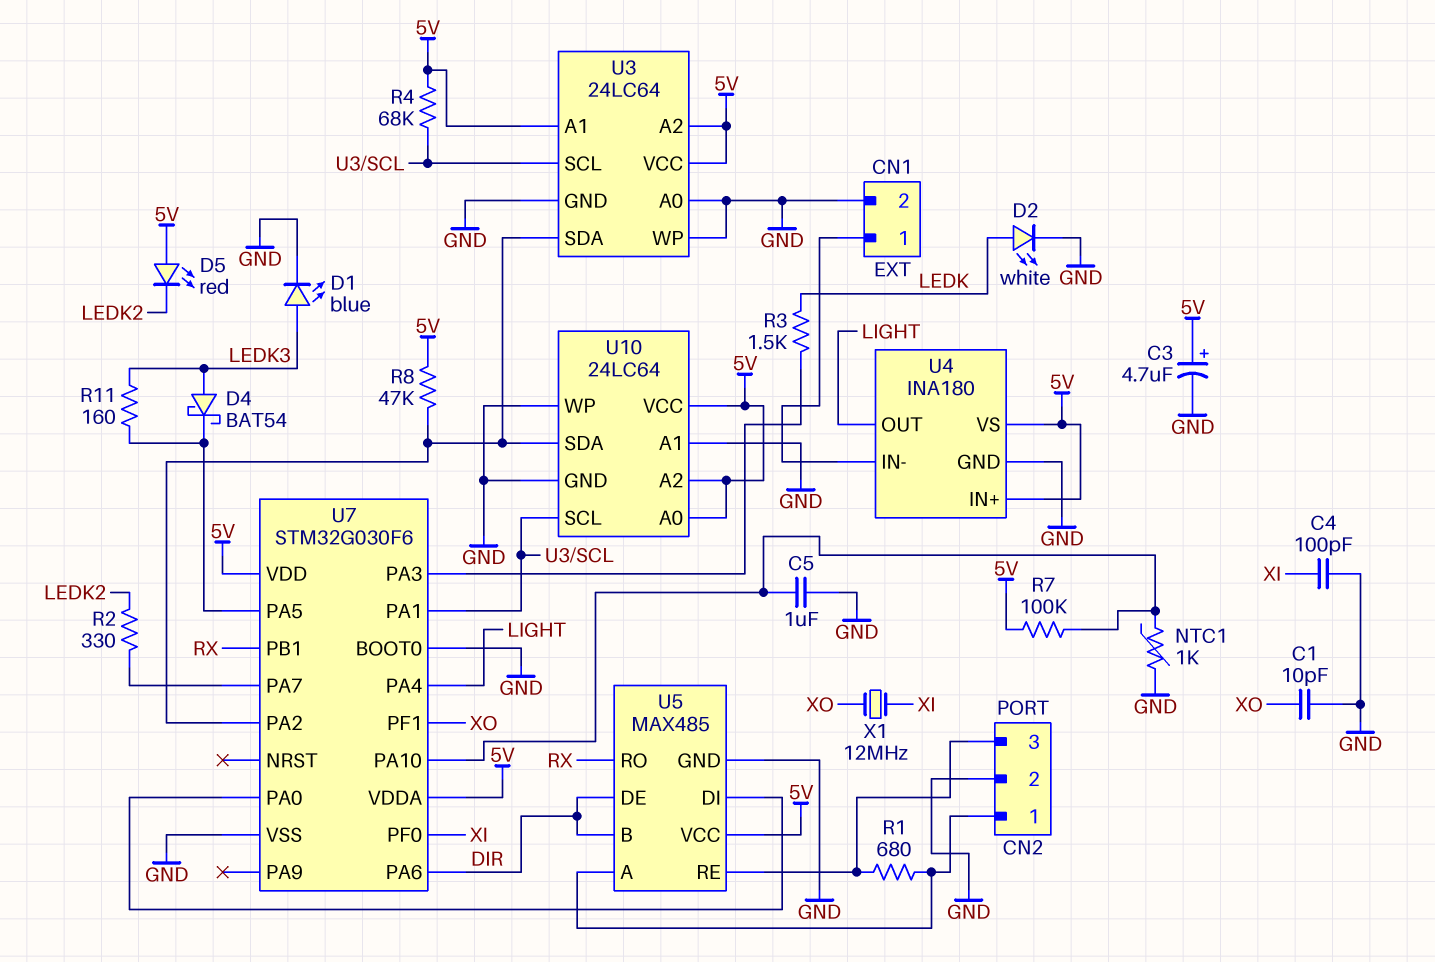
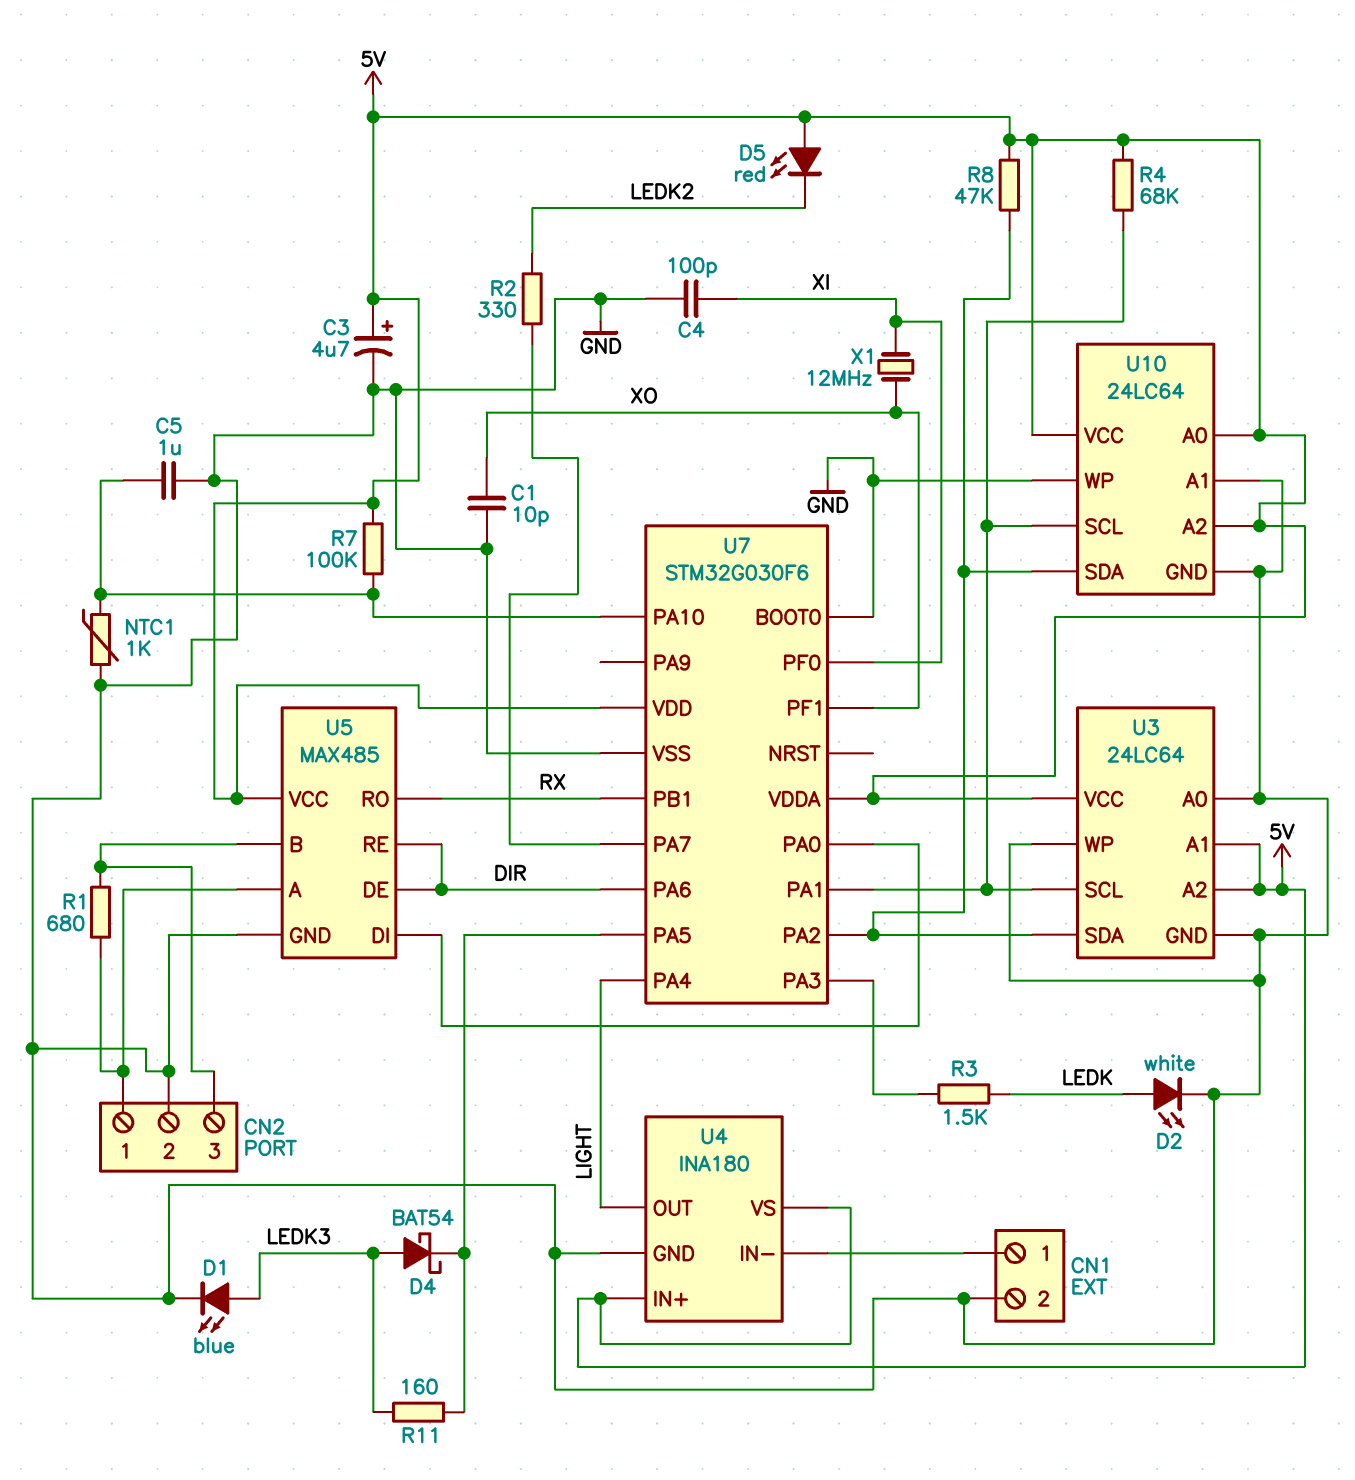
U5 pin B: DIR -> CN2/3
U5 pin RE: CN2/3 -> DIR

